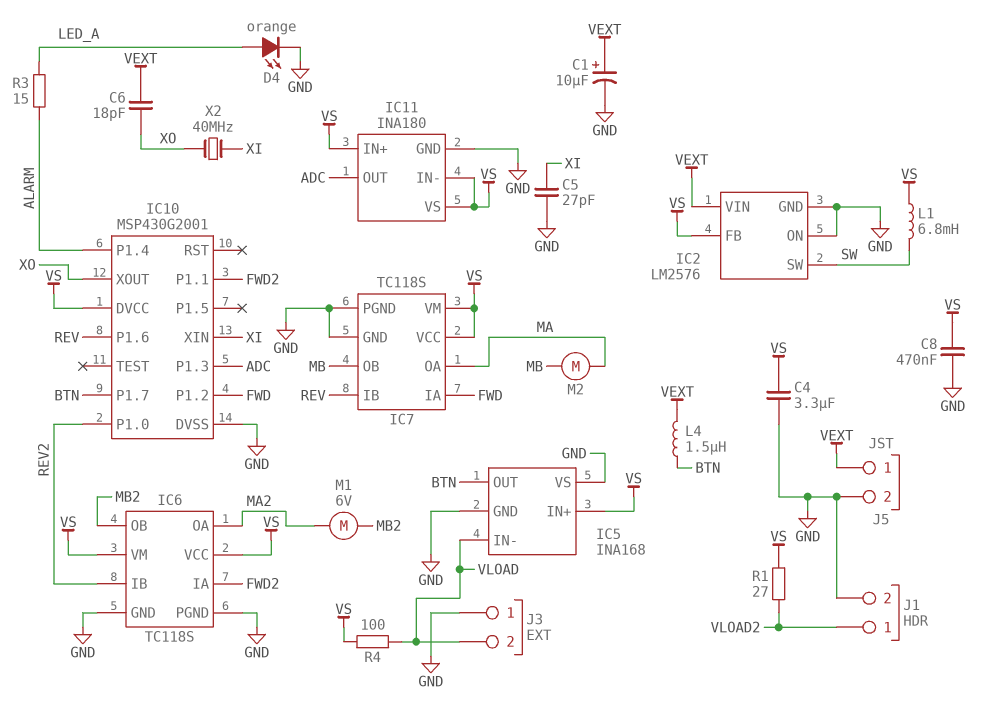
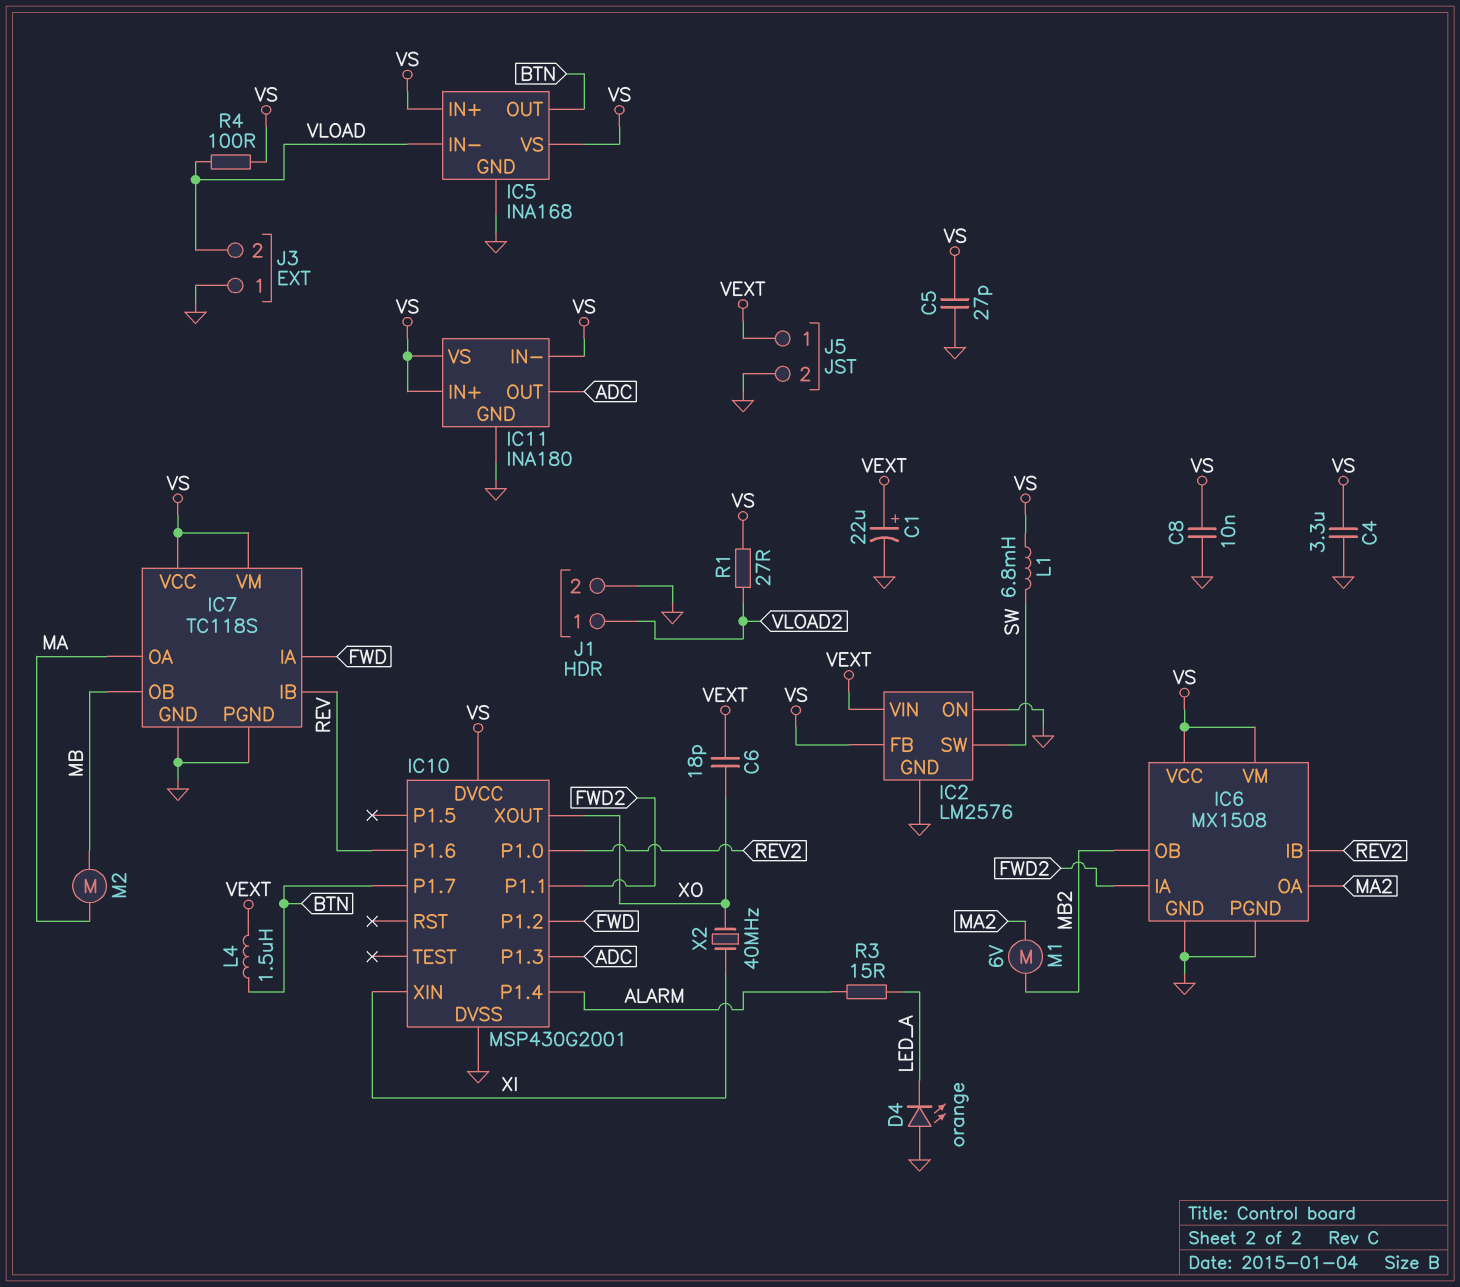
C1: 10uF (plus VEXT, minus GND) -> 22uF (plus VEXT, minus GND)
C5: 27pF (GND, XI) -> 27pF (GND, VS)
C8: 470nF (GND, VS) -> 10nF (GND, VS)
D4: LED orange (A LED_A, K GND) -> LED orange (A GND, K LED_A)
IC5 pin VS: GND -> VS
IC6: TC118S -> MX1508

